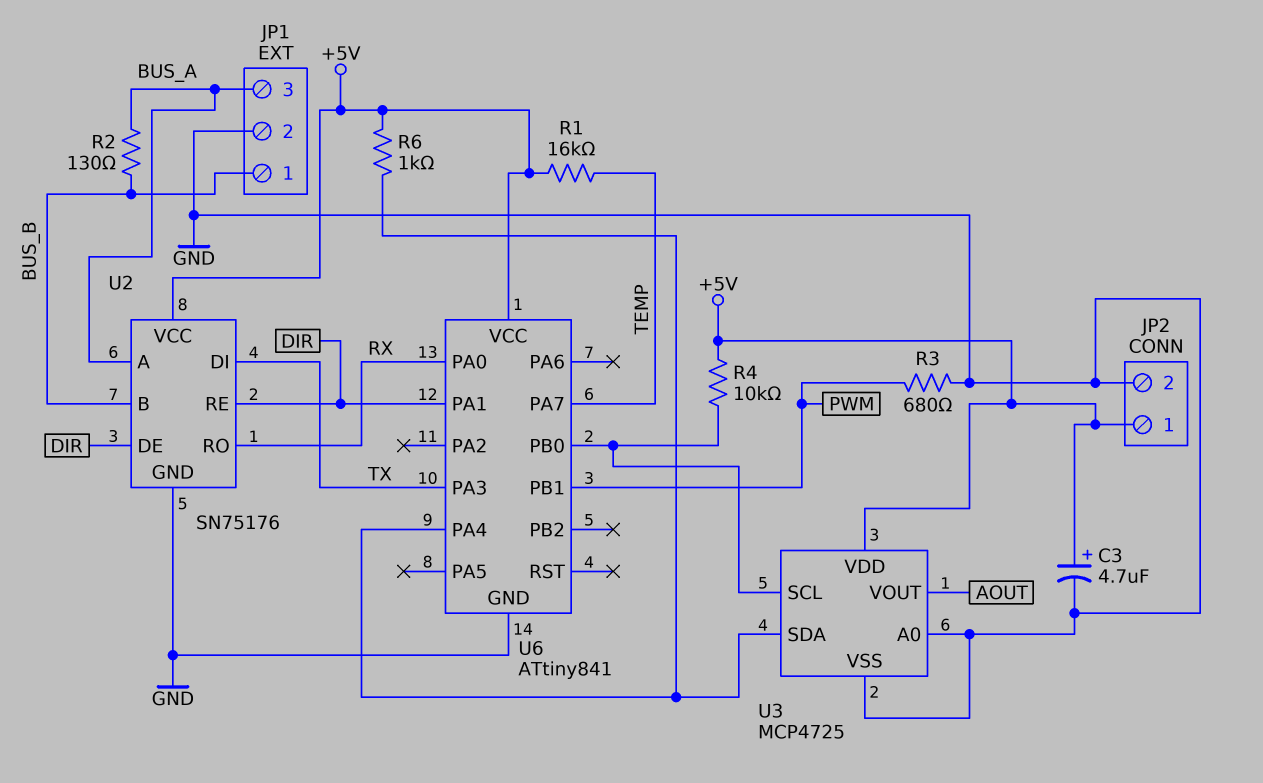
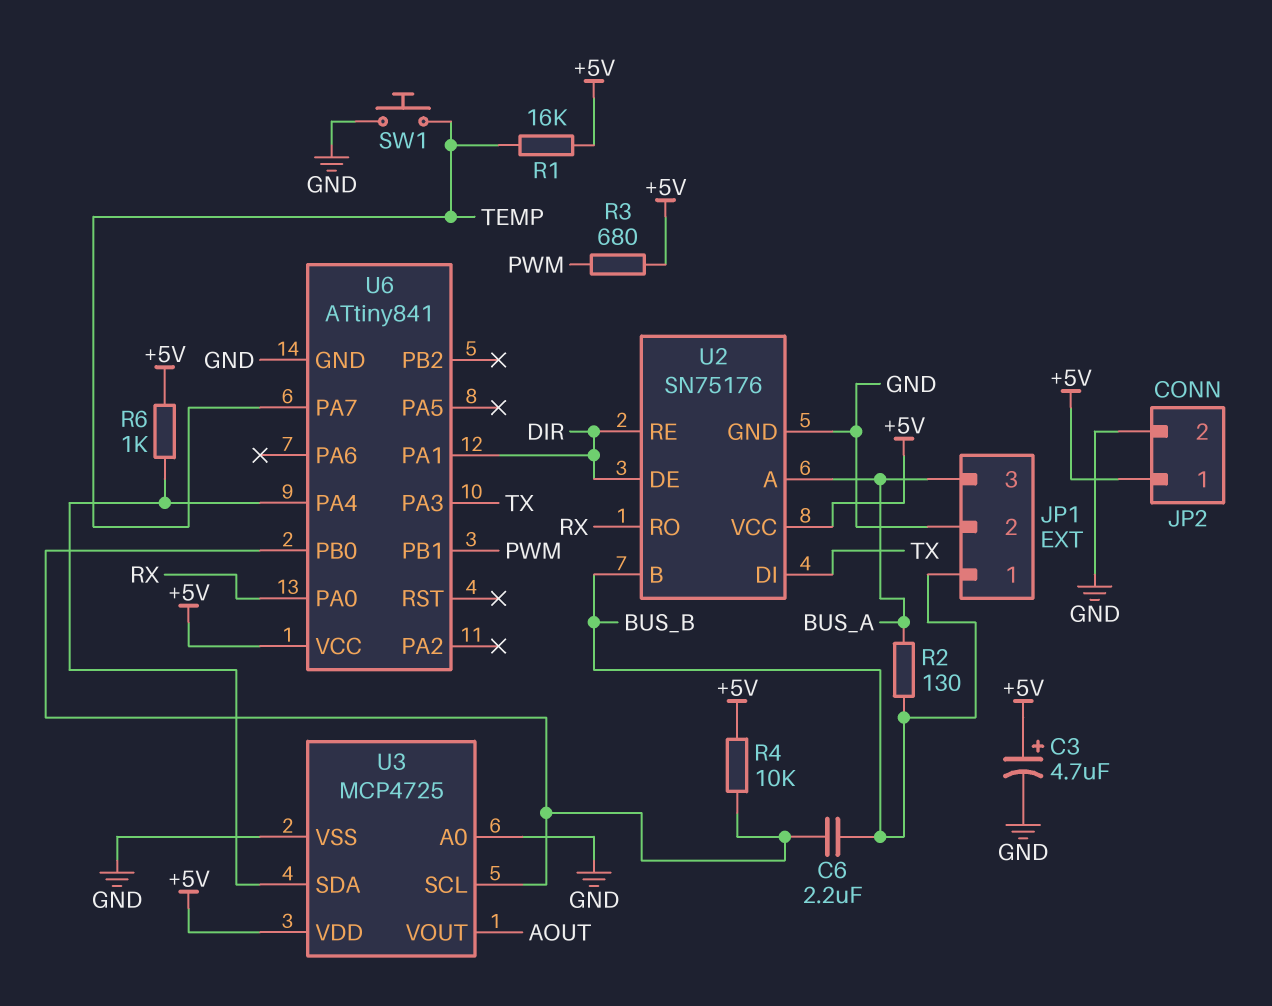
C6: none -> 2.2uF (BUS_B, U3/SCL)
R3: 680 (GND, PWM) -> 680 (+5V, PWM)
SW1: none -> button (GND, TEMP)

